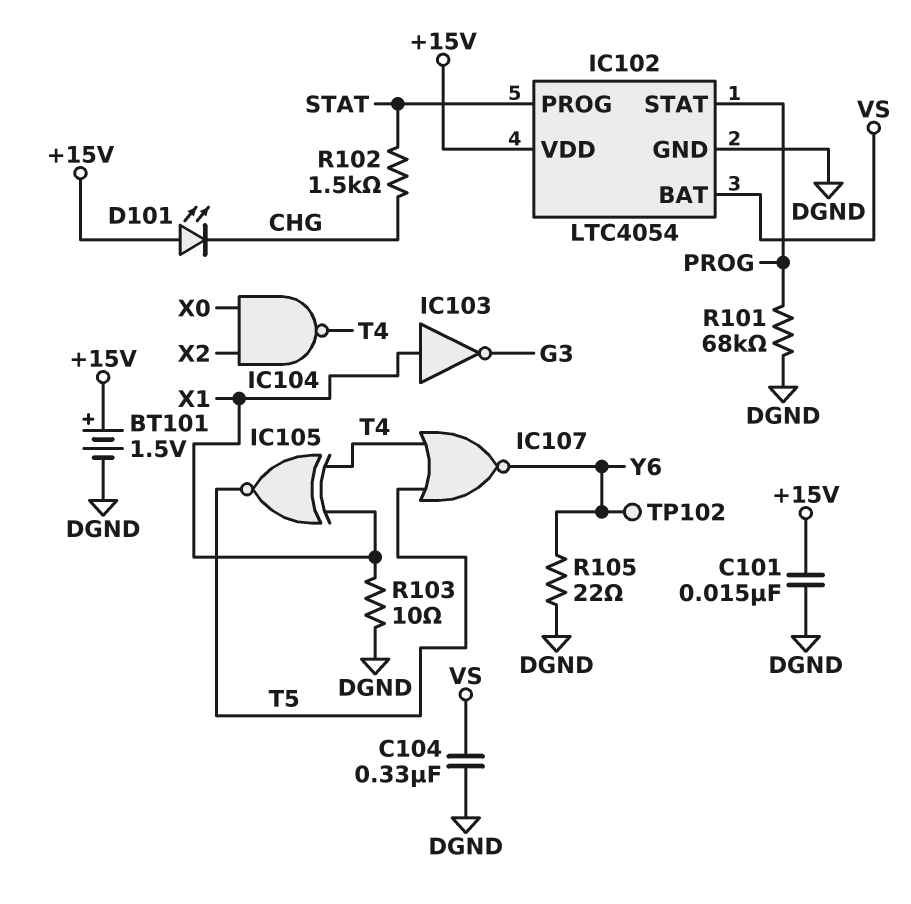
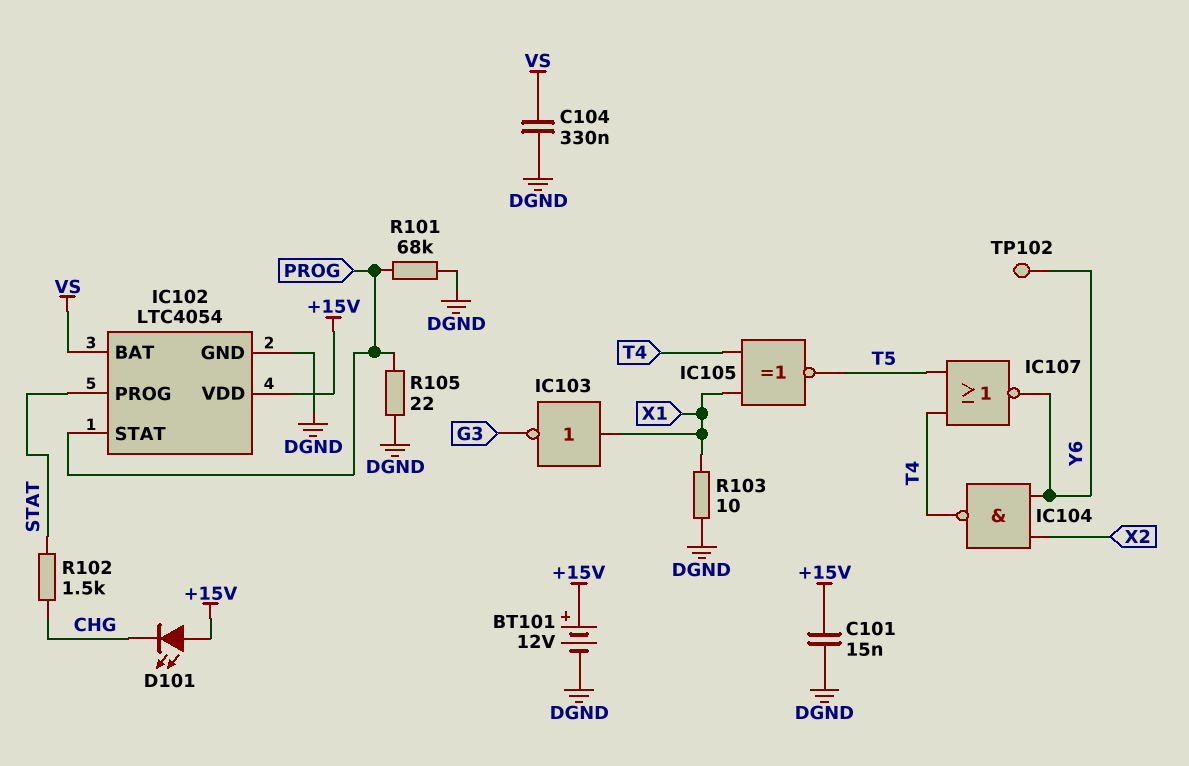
BT101: 1.5V (plus +15V, minus DGND) -> 12V (plus +15V, minus DGND)
IC104: NAND (in X0, in X2, out T4) -> NAND (in X2, in Y6, out T4)
R105: 22 (DGND, Y6) -> 22 (DGND, PROG)

